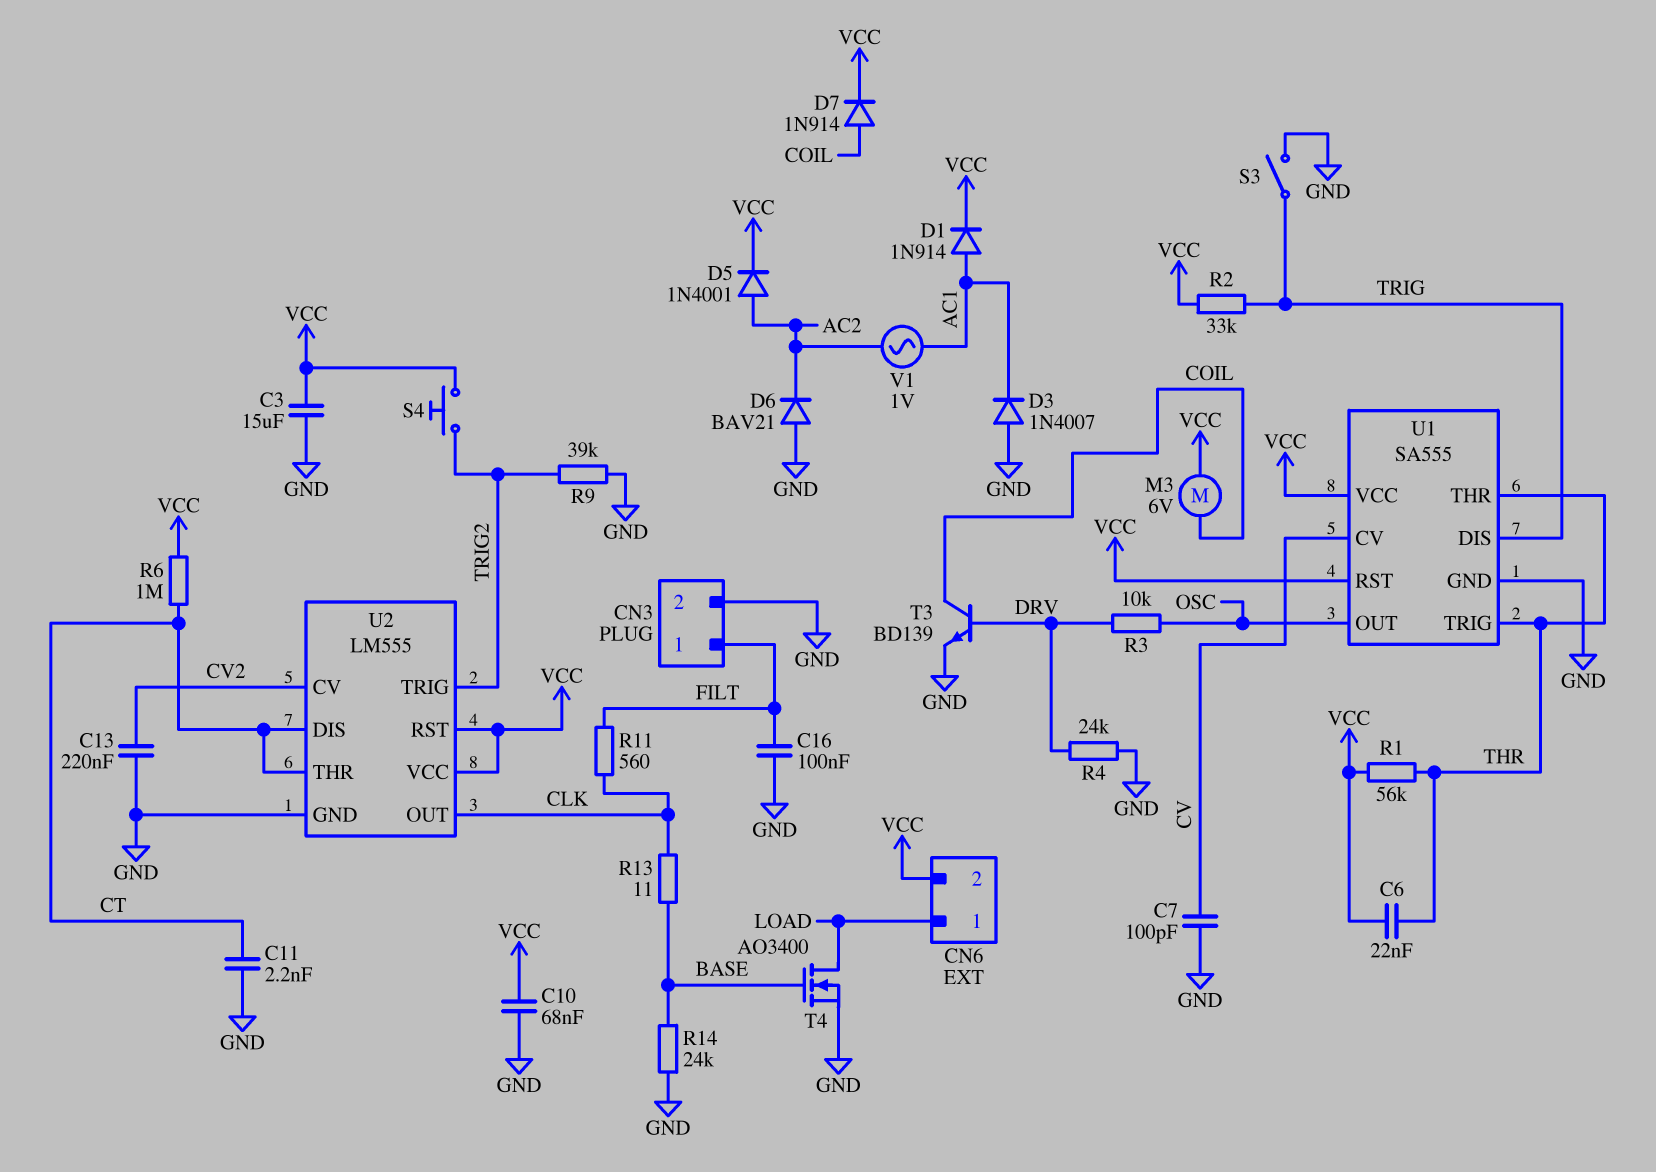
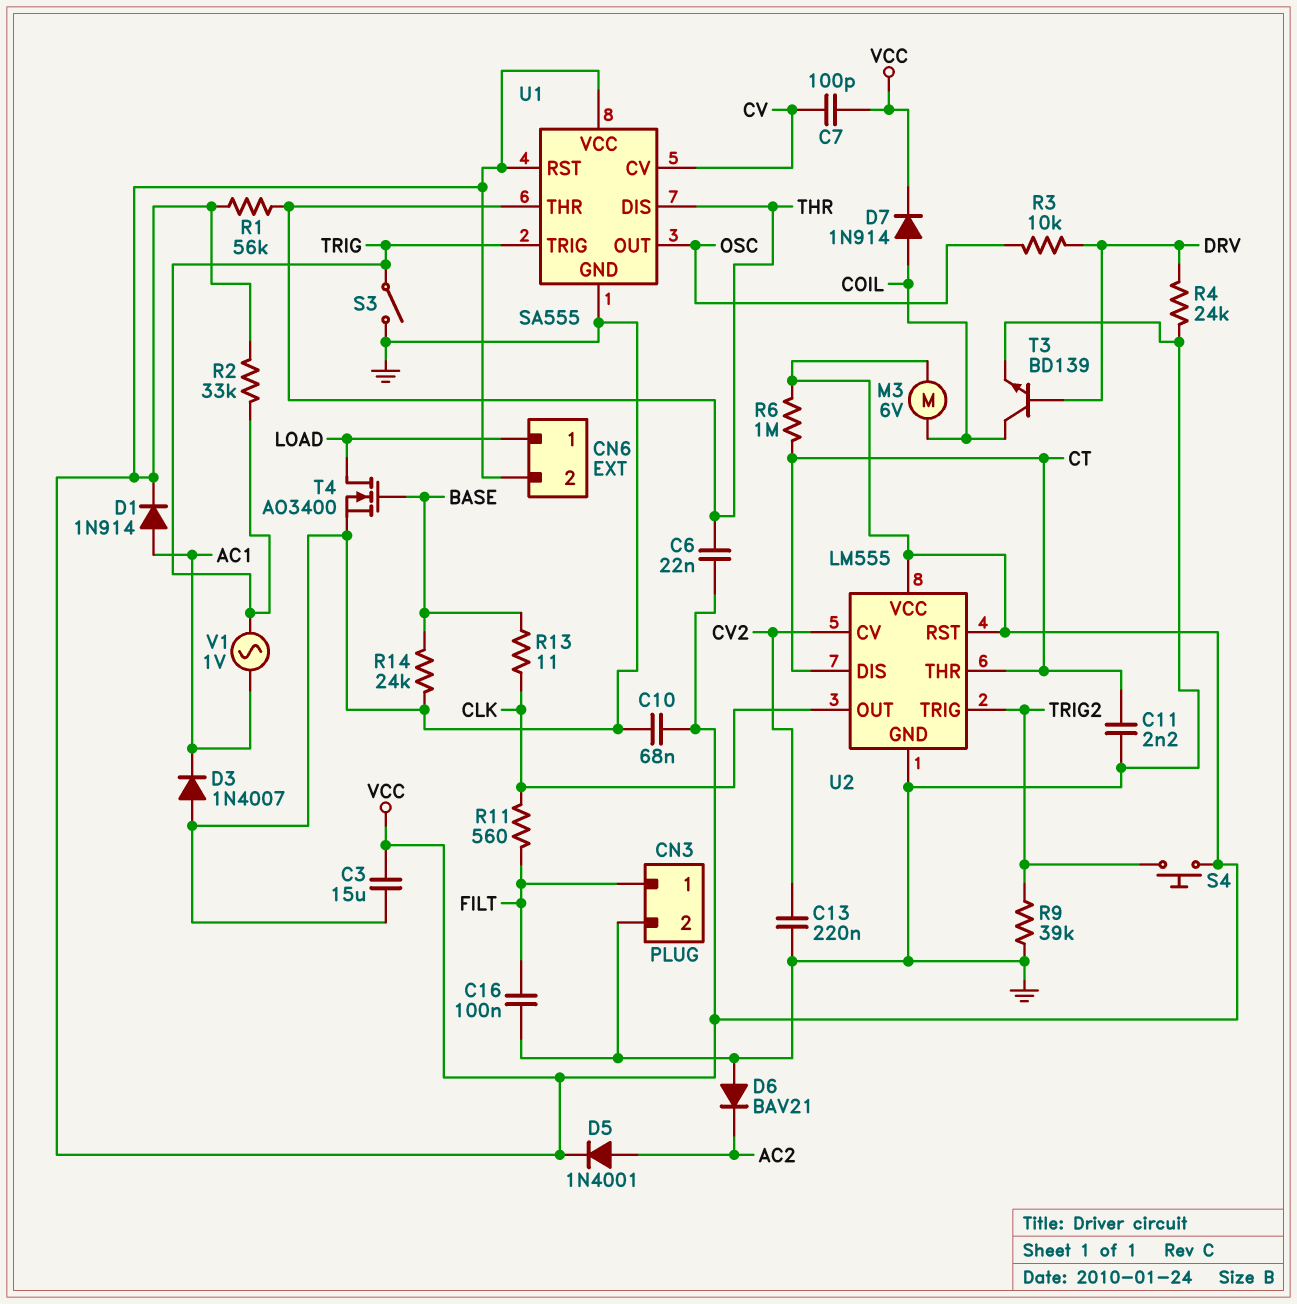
C7: 100pF (CV, GND) -> 100pF (CV, VCC)
U1 pin DIS: TRIG -> THR
U1 pin TRIG: THR -> TRIG
V1: AC 1V (AC1, AC2) -> AC 1V (AC1, TRIG)

